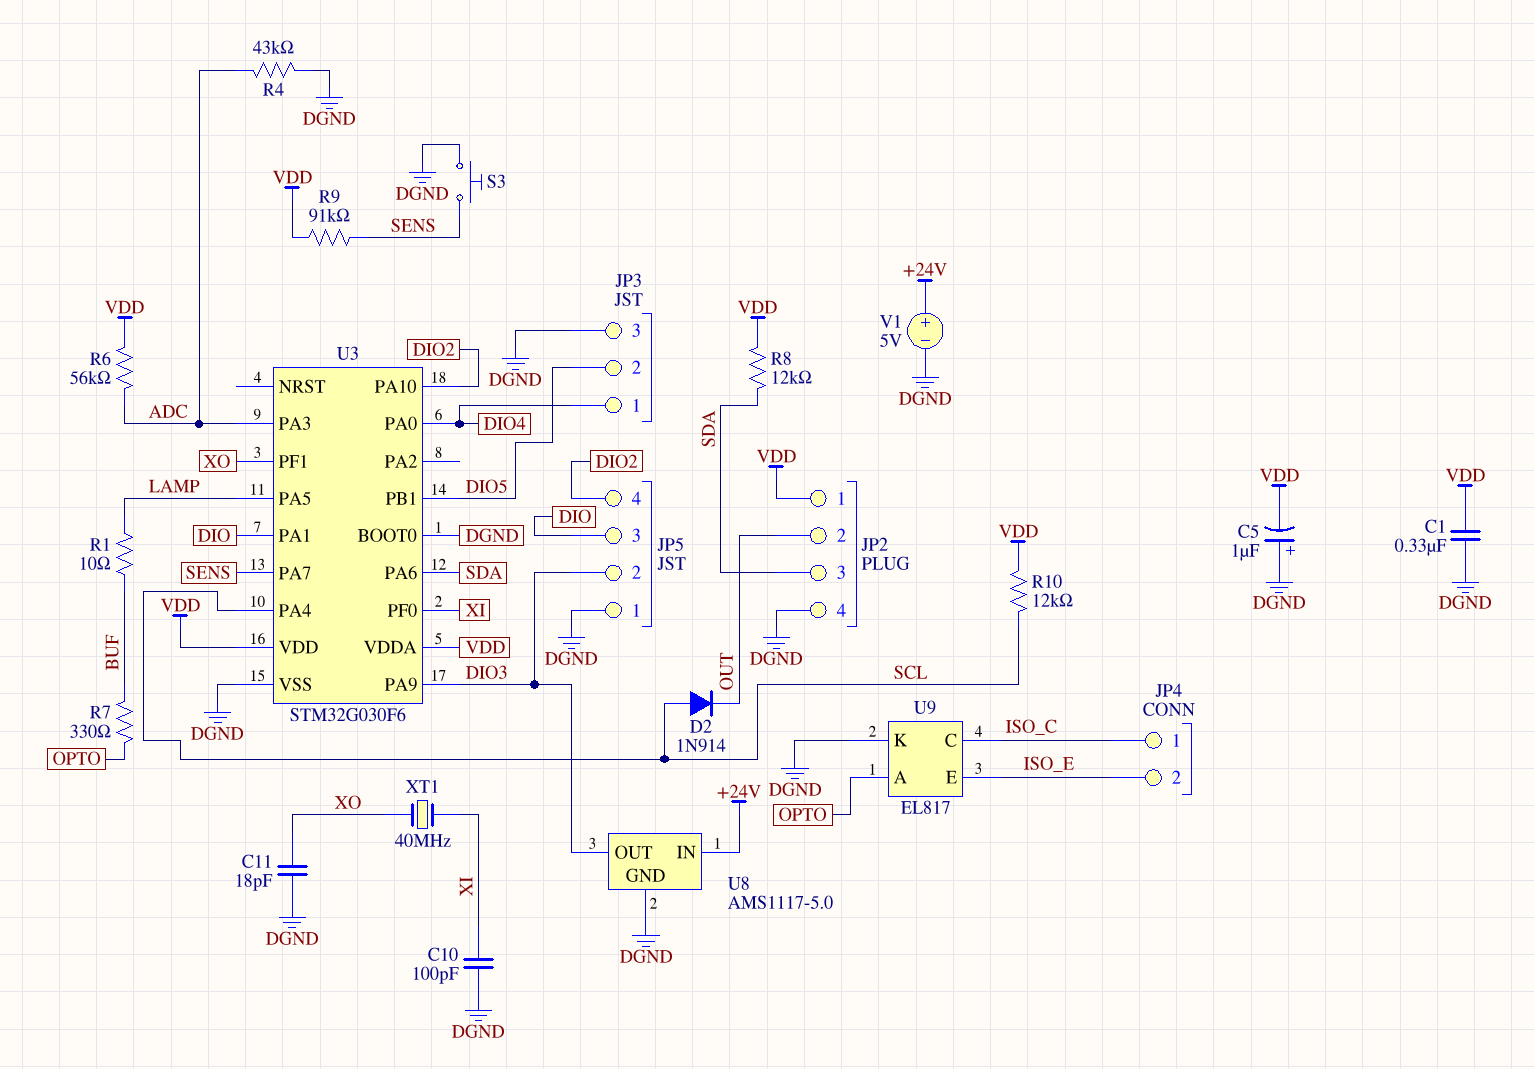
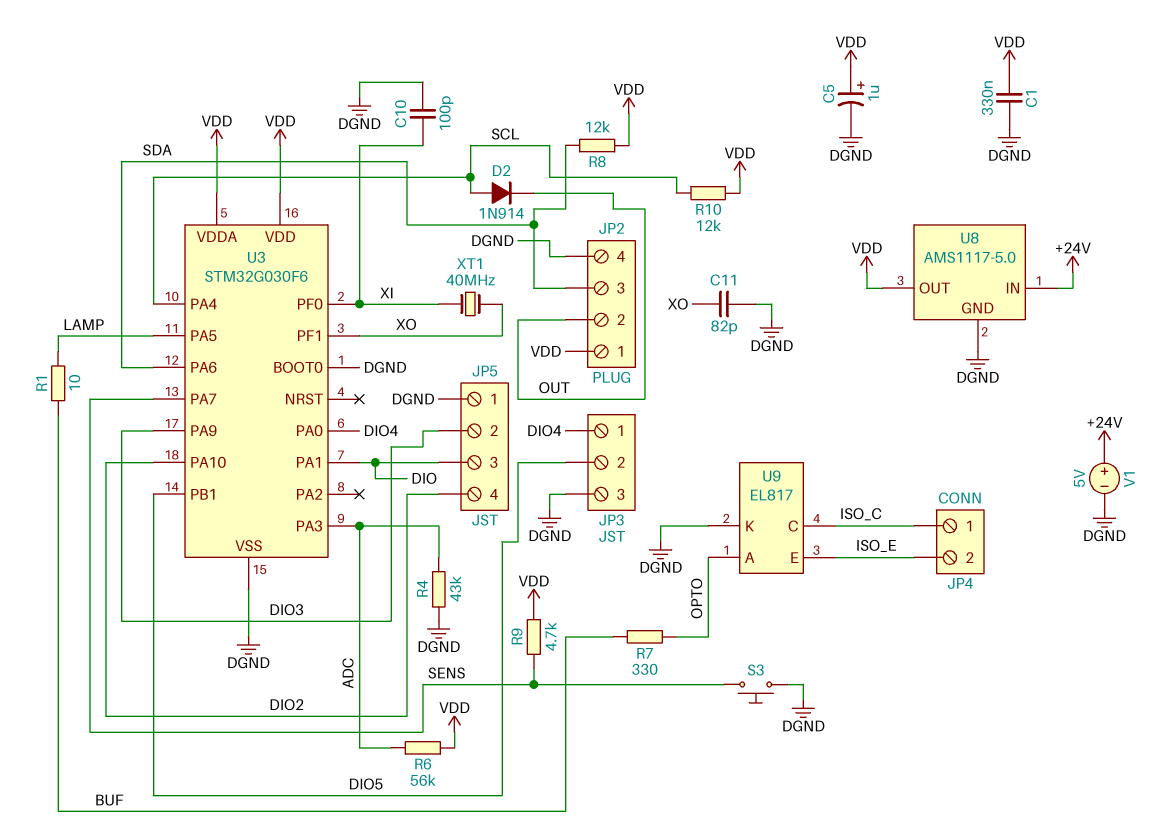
C5: 1uF (plus DGND, minus VDD) -> 1uF (plus VDD, minus DGND)
C11: 18pF (DGND, XO) -> 82pF (DGND, XO)
R9: 91k (SENS, VDD) -> 4.7k (SENS, VDD)
U8 pin OUT: DIO3 -> VDD

